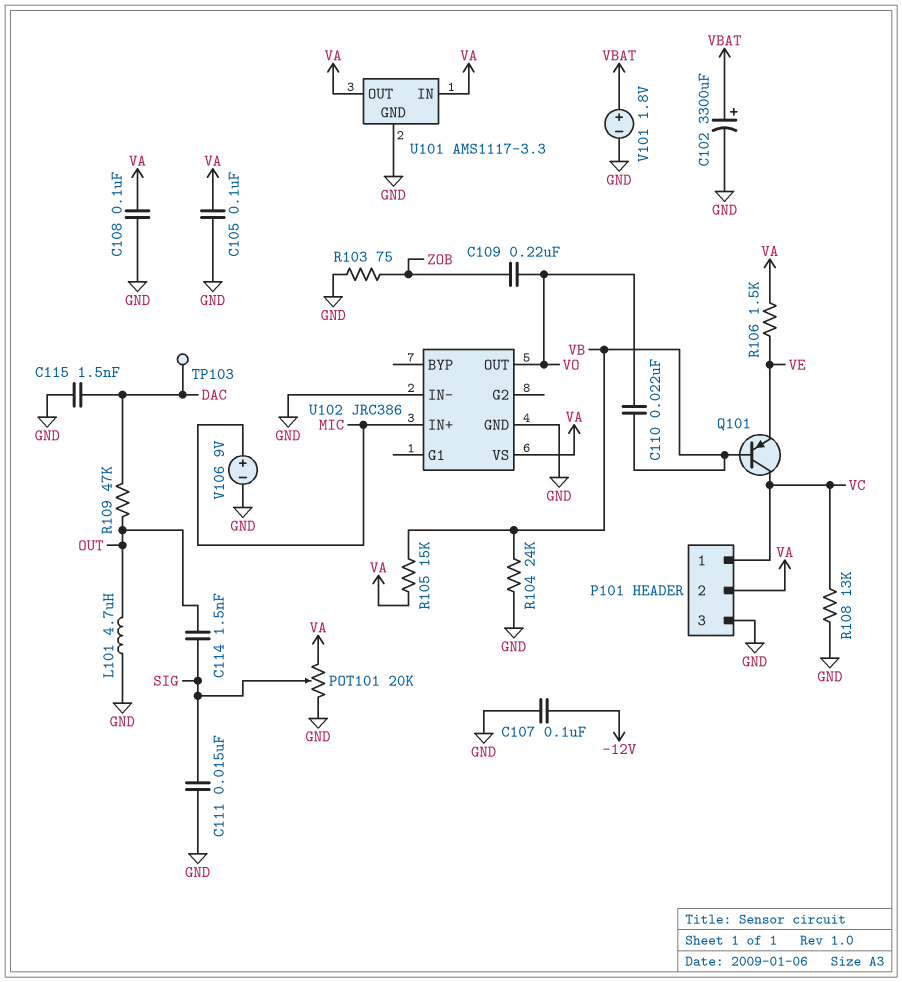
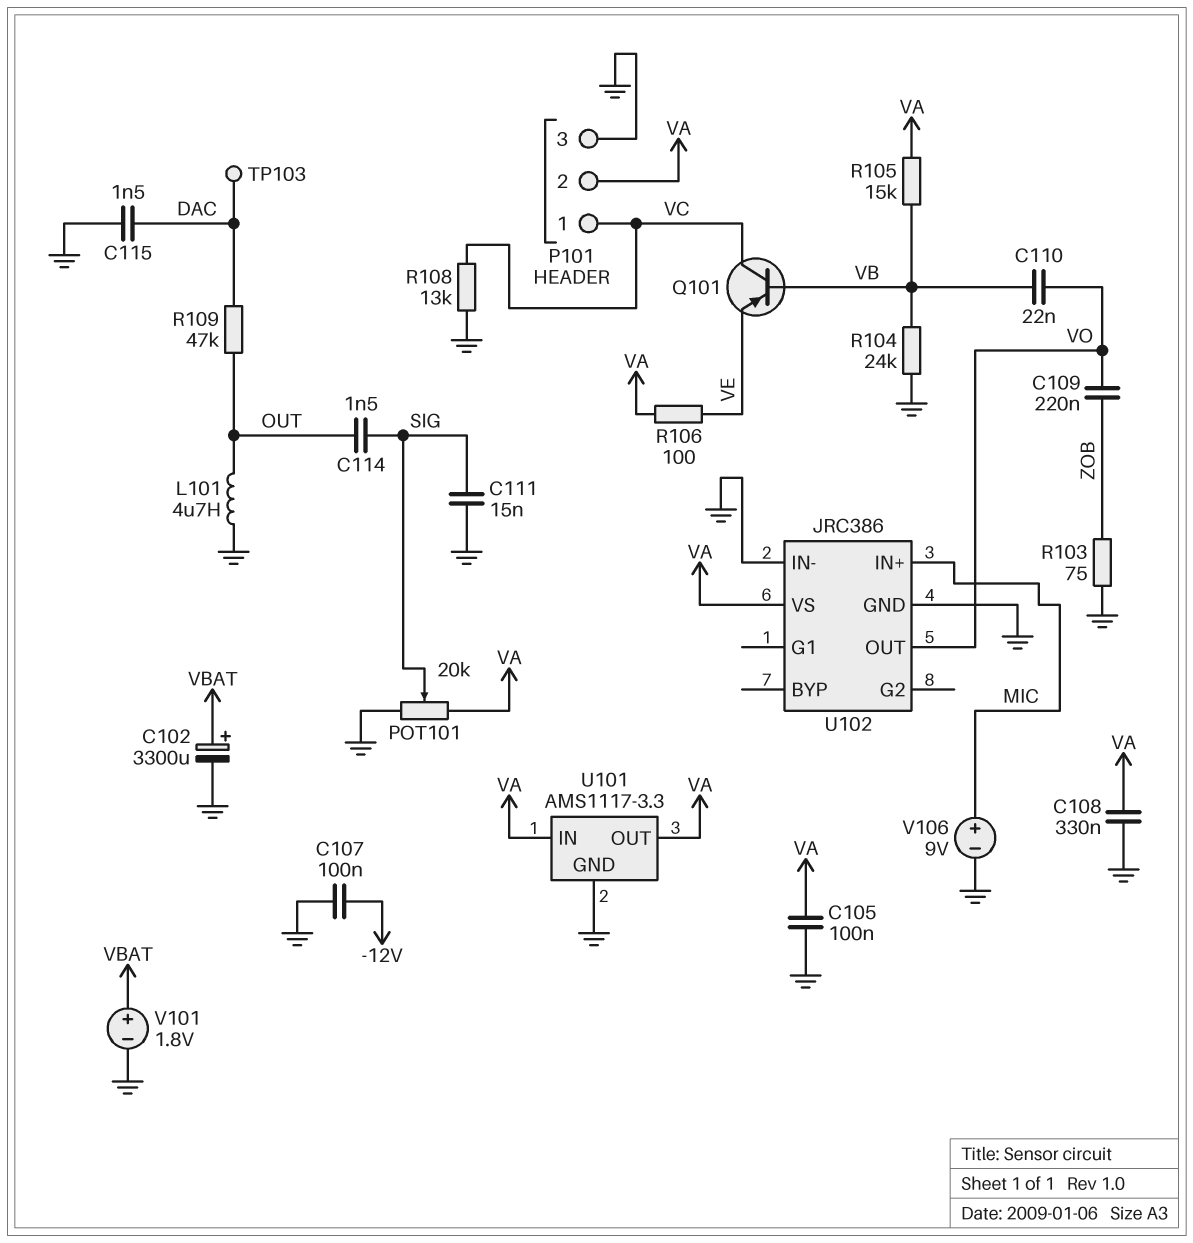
C108: 100nF (GND, VA) -> 330nF (GND, VA)
R106: 1.5k (VA, VE) -> 100 (VA, VE)

